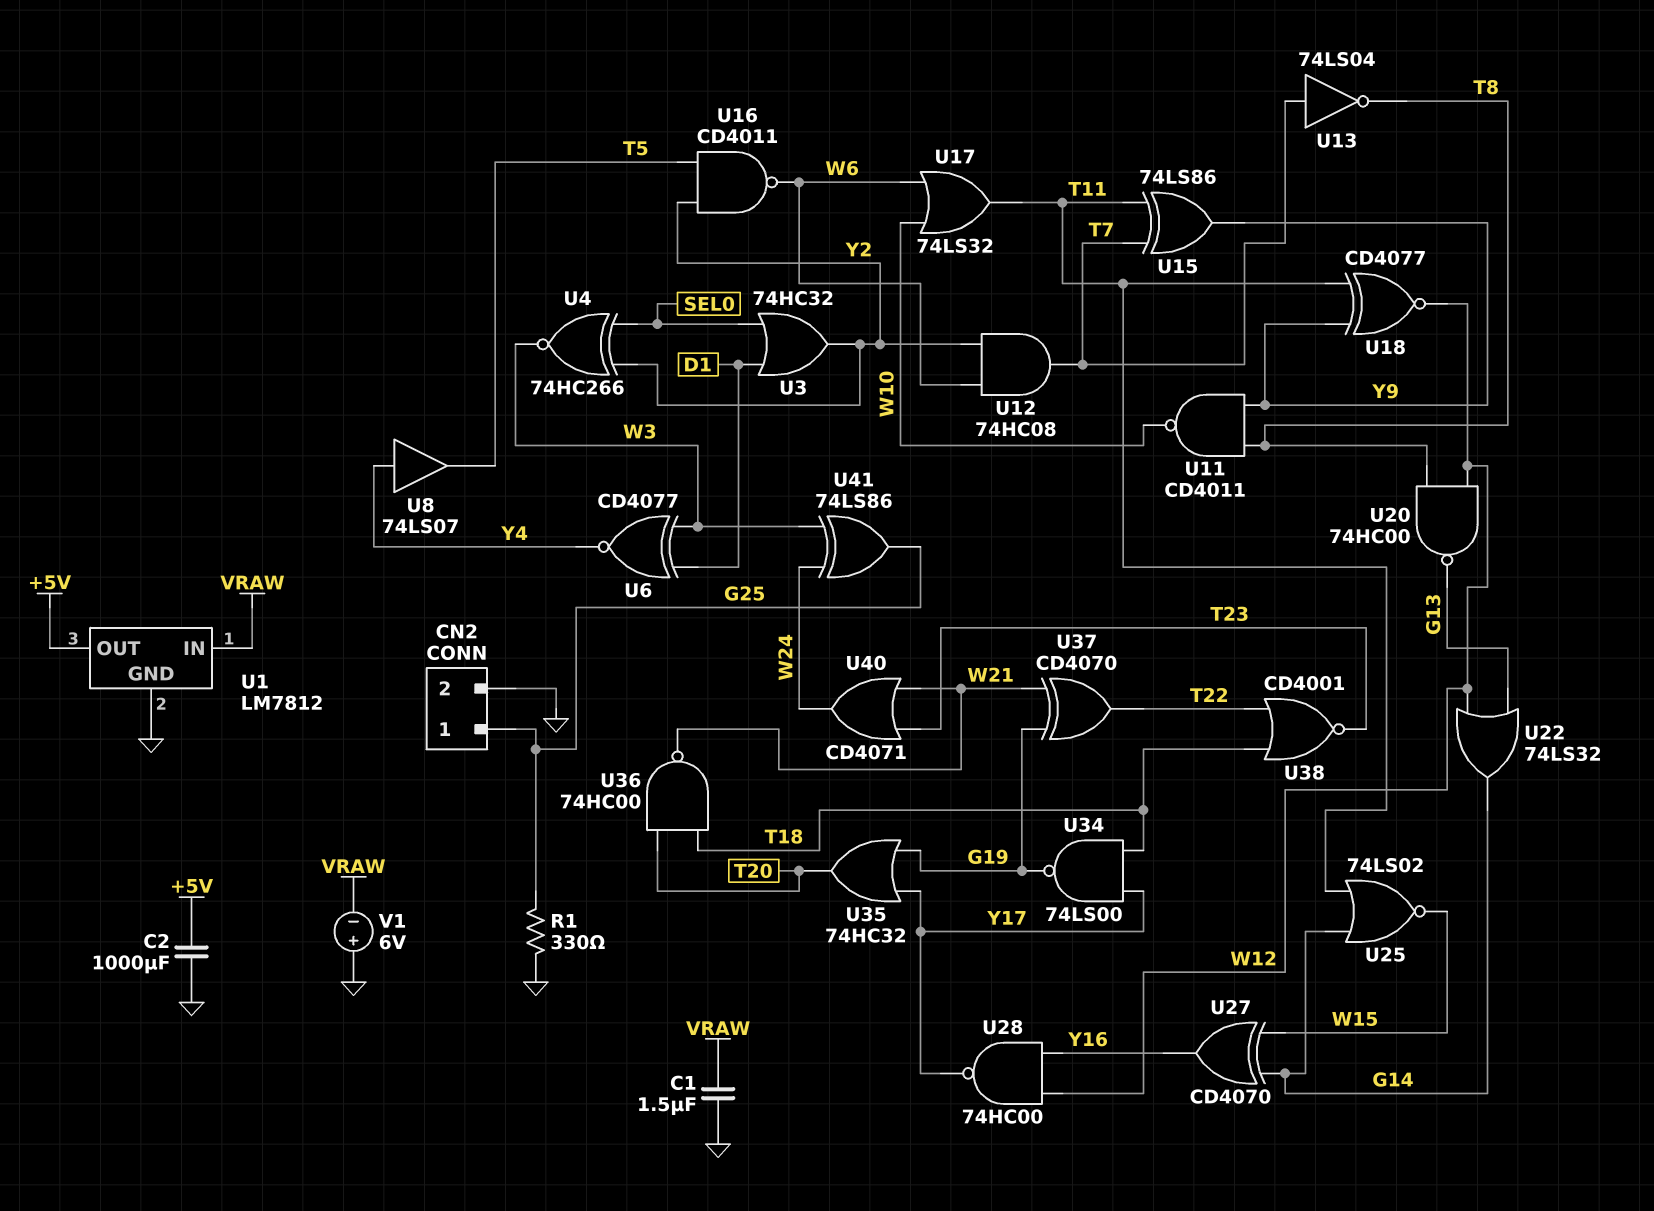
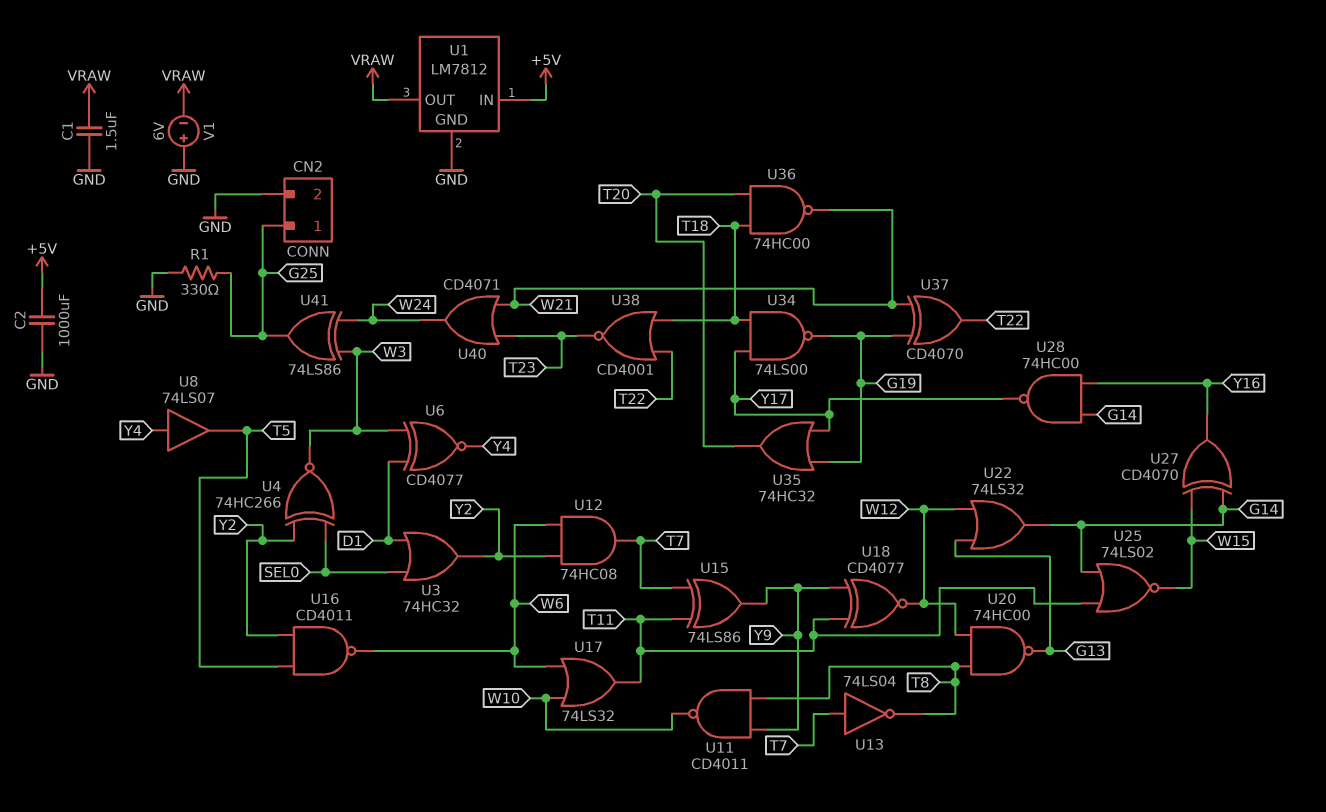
U1 pin IN: VRAW -> +5V
U1 pin OUT: +5V -> VRAW
U28: NAND 74HC00 (in W12, in Y16, out Y17) -> NAND 74HC00 (in G14, in Y16, out Y17)

